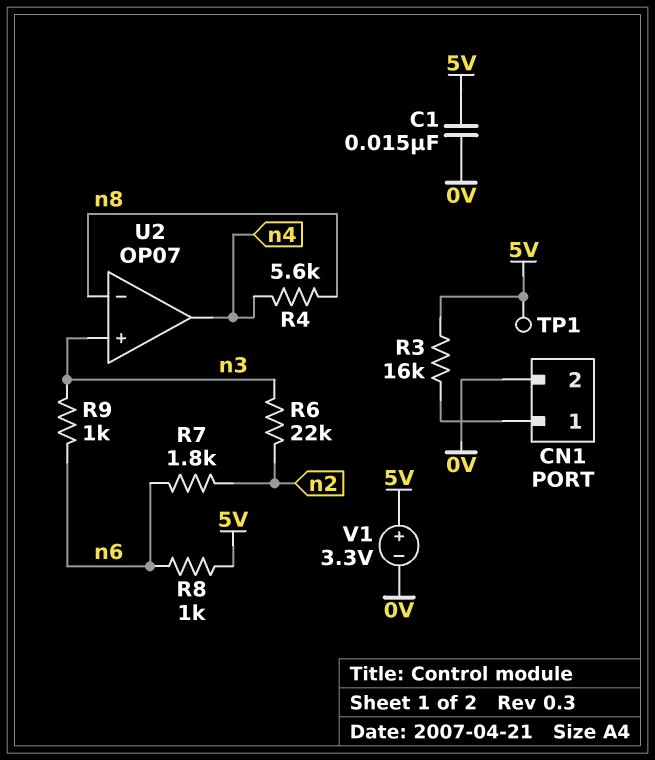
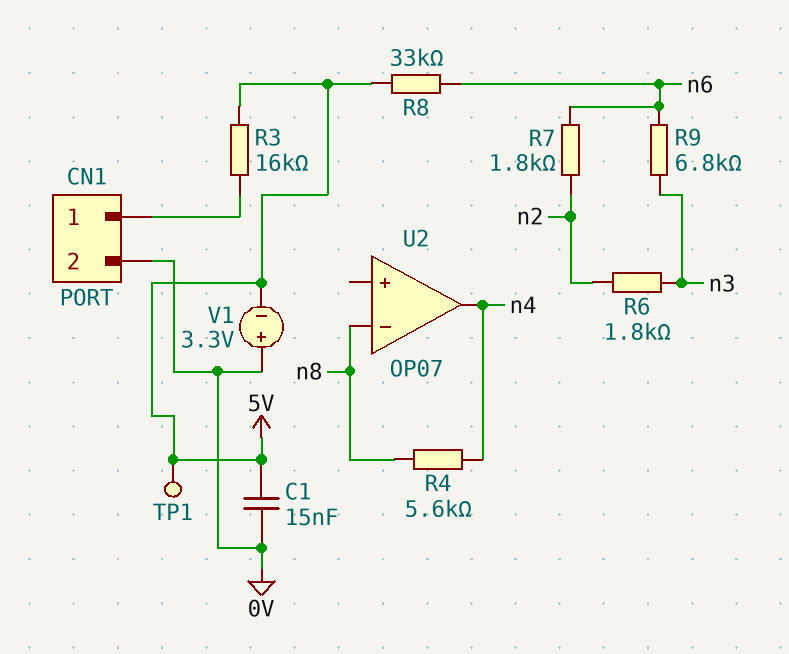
R6: 22k (n2, n3) -> 1.8k (n2, n3)
R8: 1k (5V, n6) -> 33k (5V, n6)
R9: 1k (n3, n6) -> 6.8k (n3, n6)
U2 pin in+: n3 -> none
V1: 3.3V (plus 5V, minus 0V) -> 3.3V (plus 0V, minus 5V)

